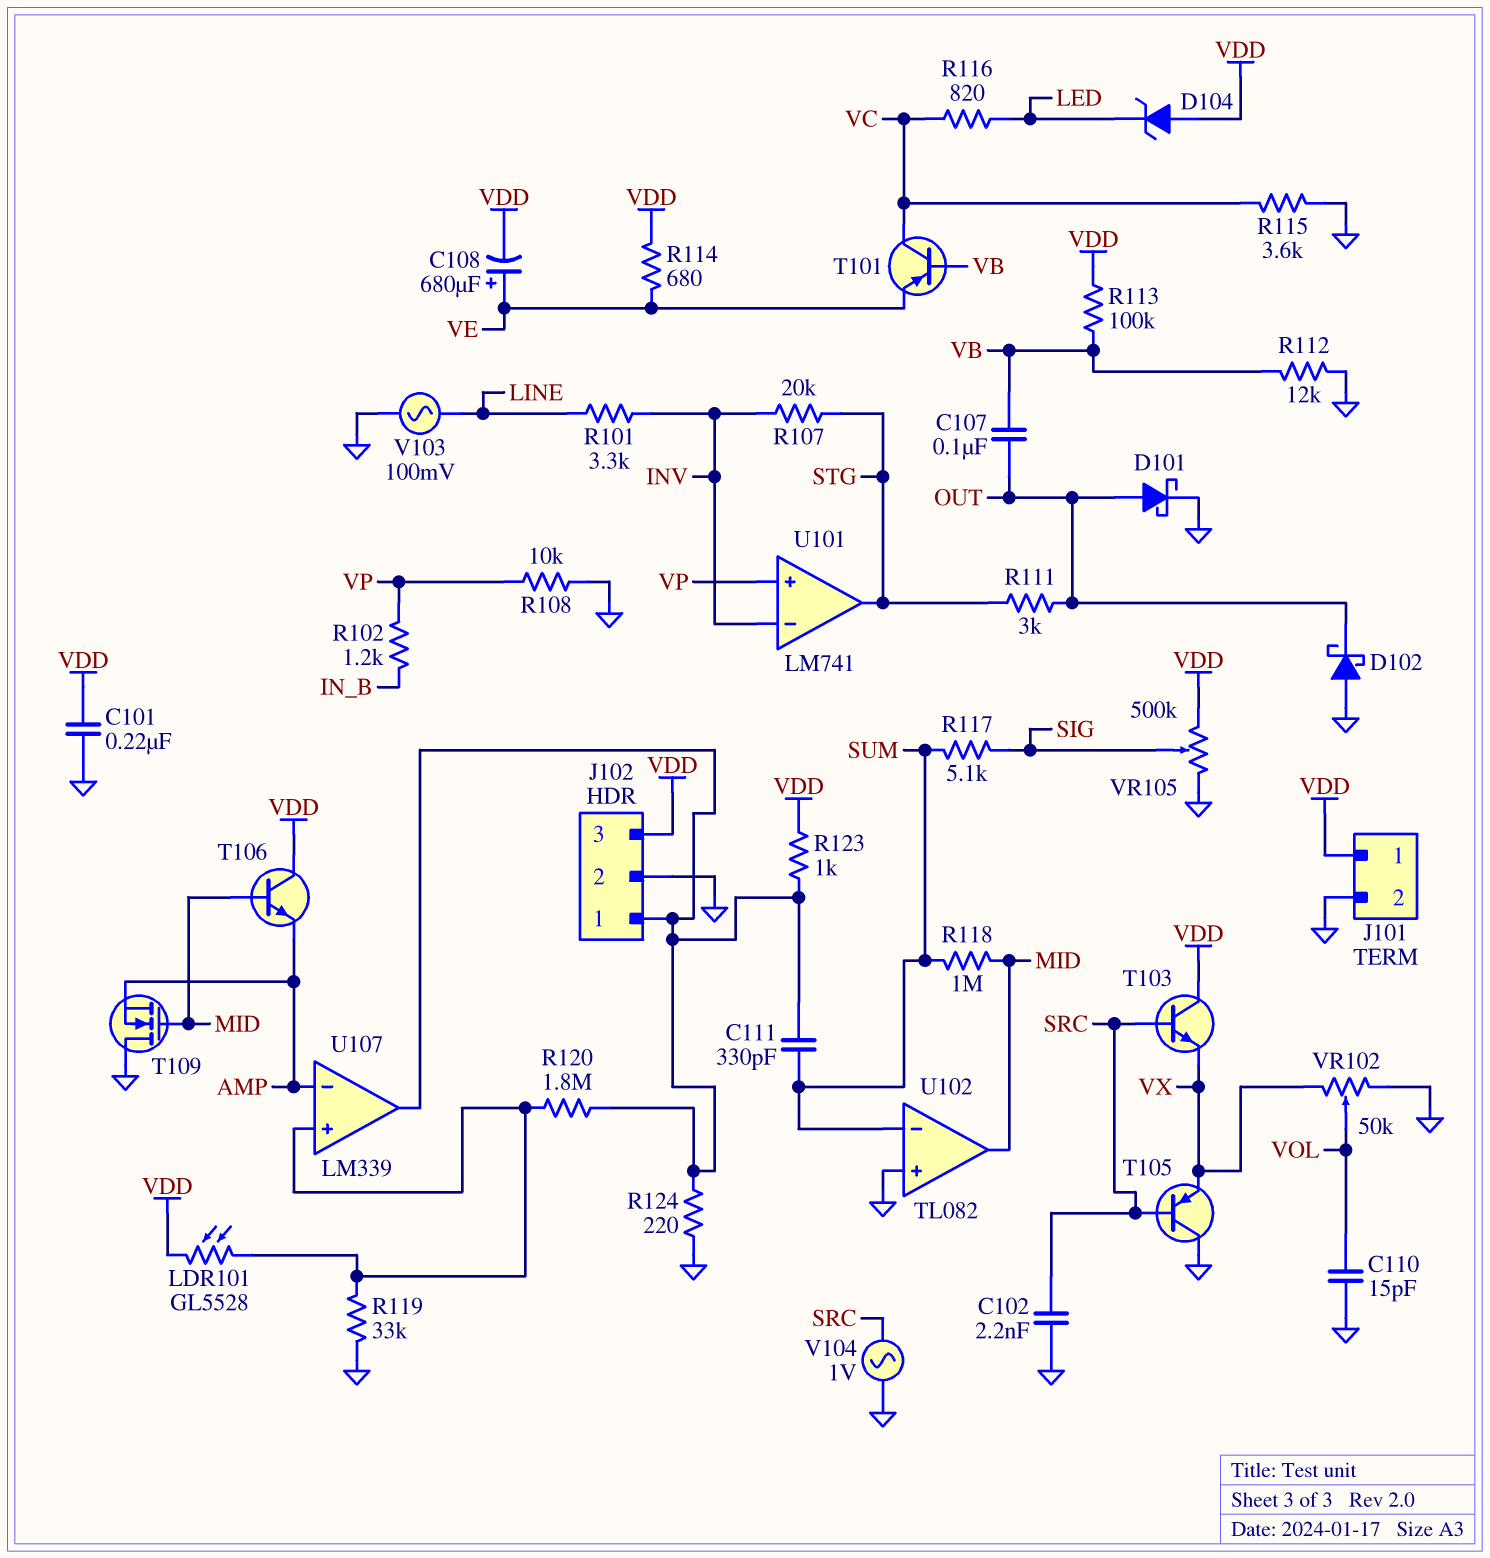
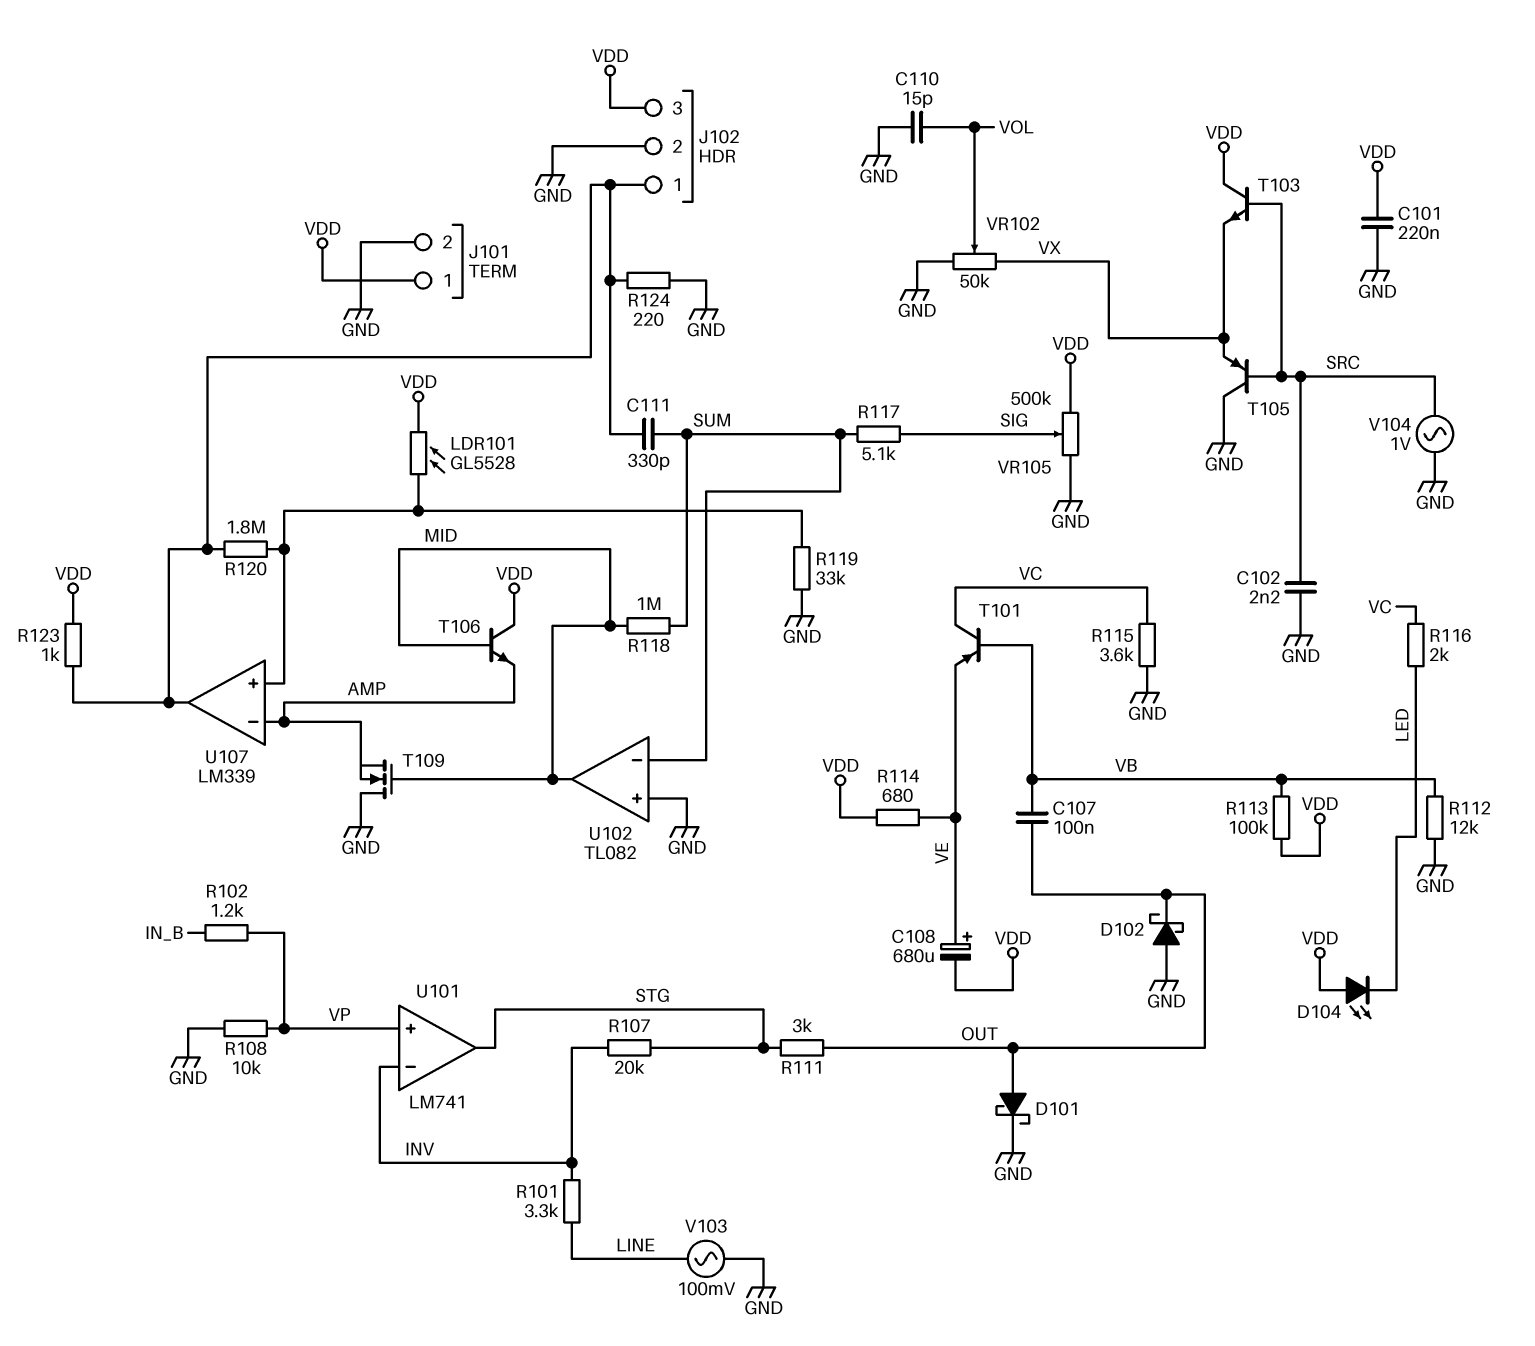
D104: zener (A VDD, K LED) -> LED (A VDD, K LED)
R116: 820 (LED, VC) -> 2k (LED, VC)

